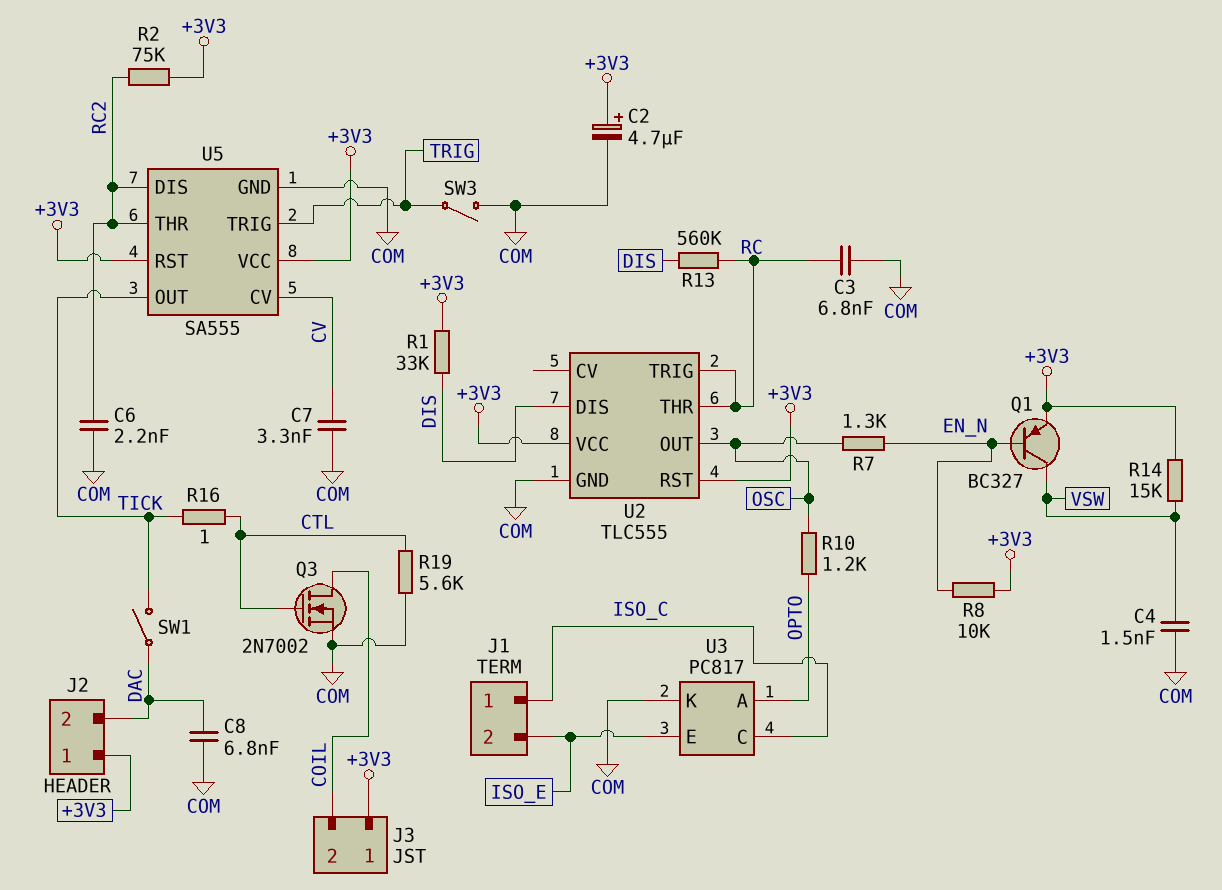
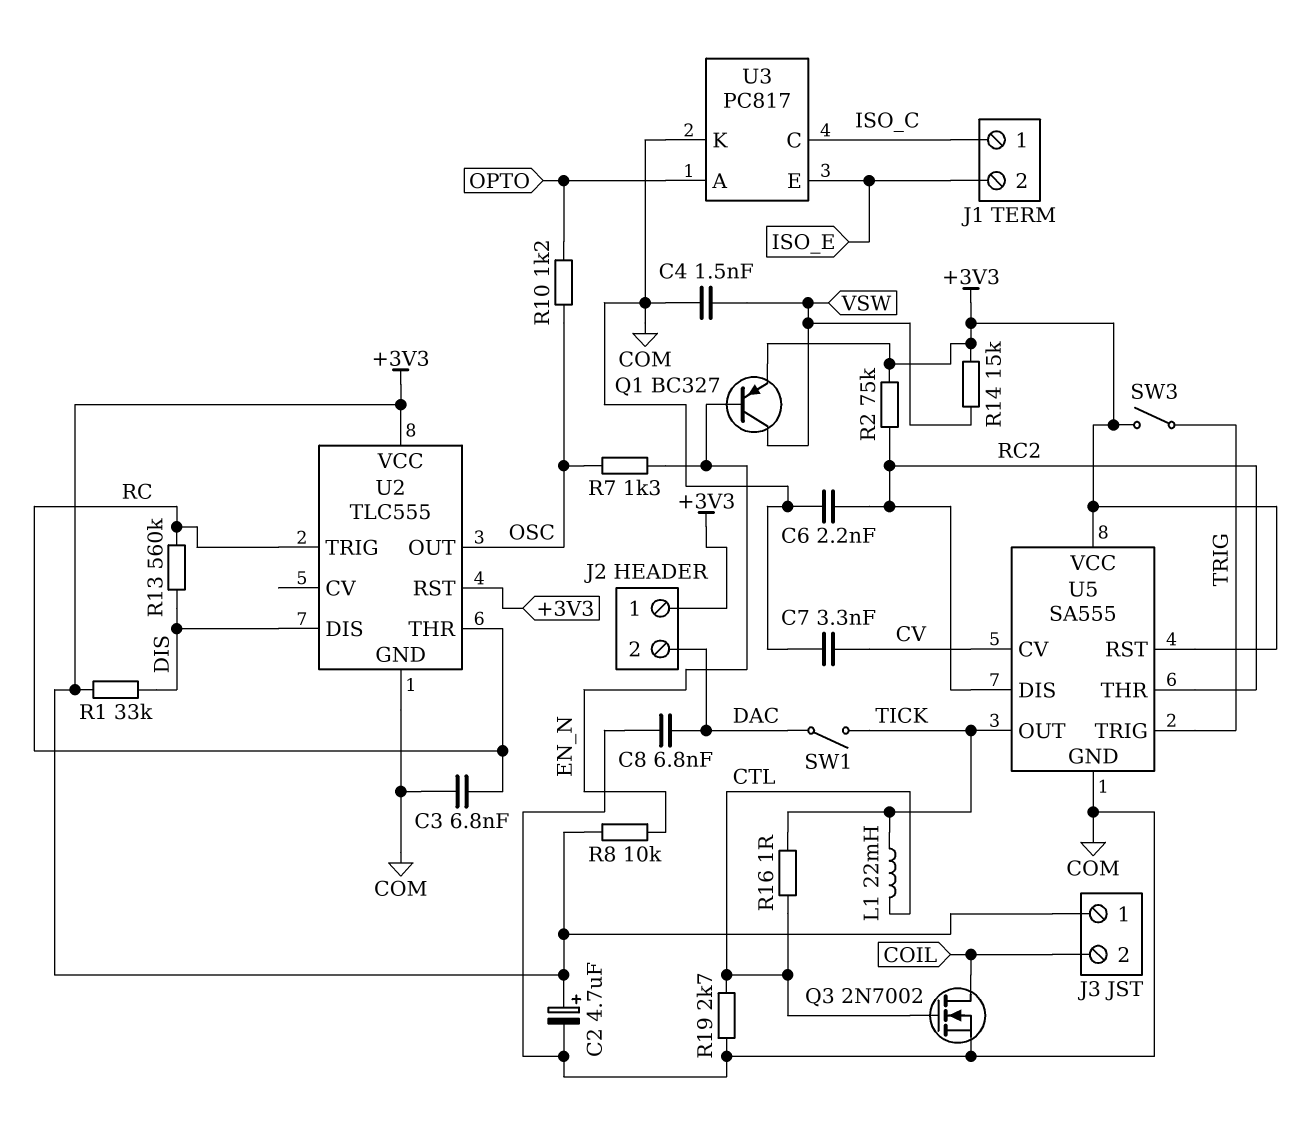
L1: none -> 22mH (CTL, TICK)
R19: 5.6k (COM, CTL) -> 2.7k (COM, CTL)
SW3: switch (COM, TRIG) -> switch (+3V3, TRIG)

